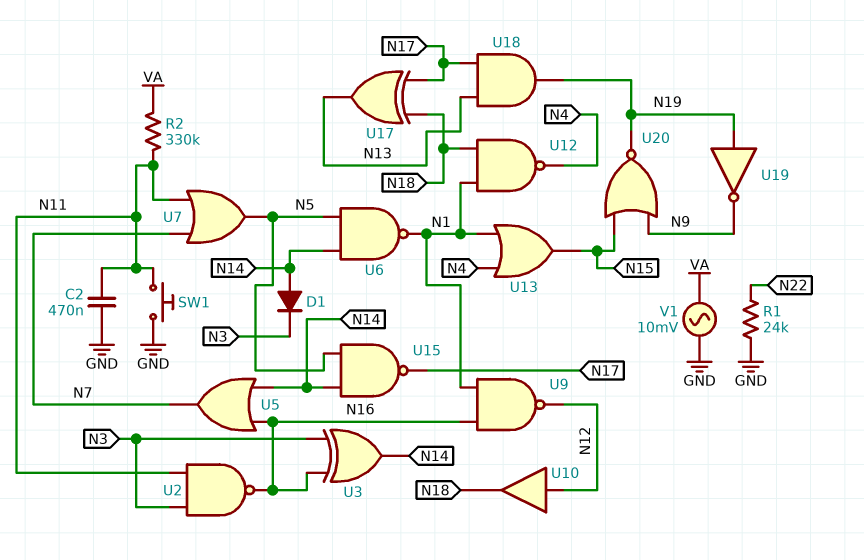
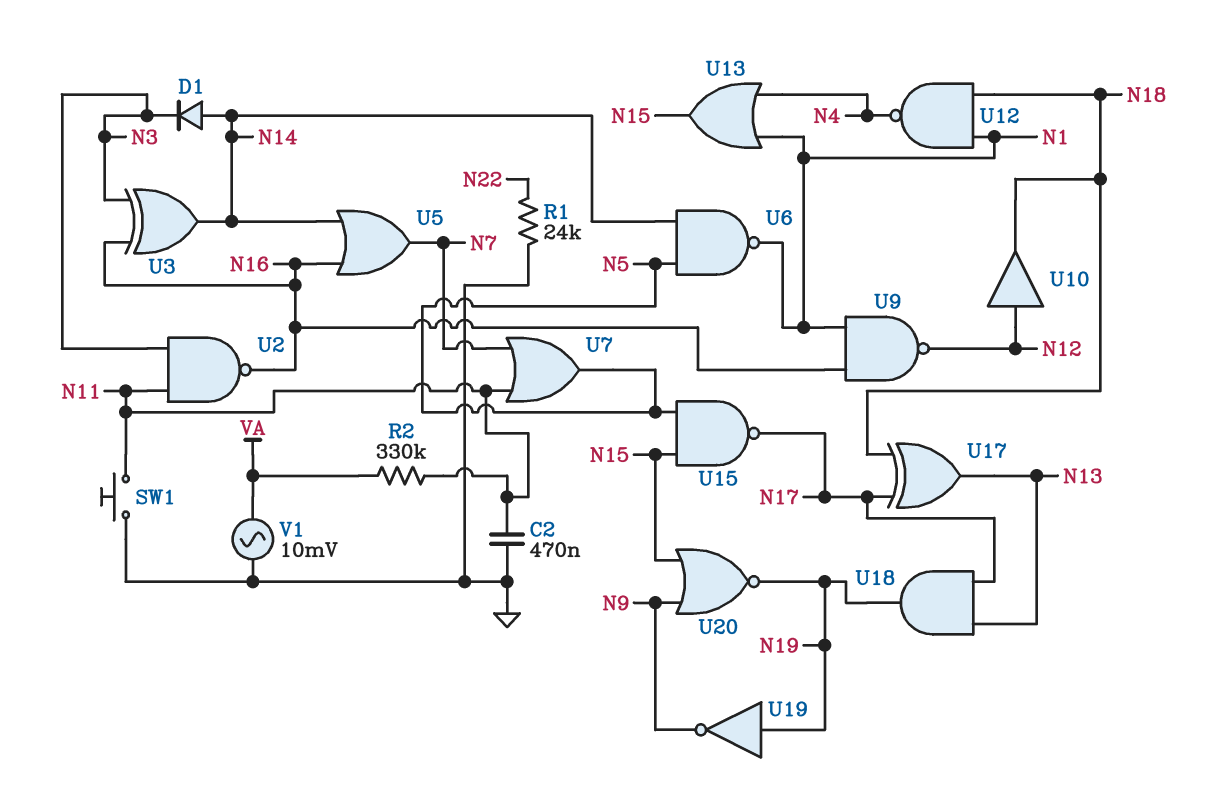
U15: NAND (in N5, in N14, out N17) -> NAND (in N5, in N15, out N17)

